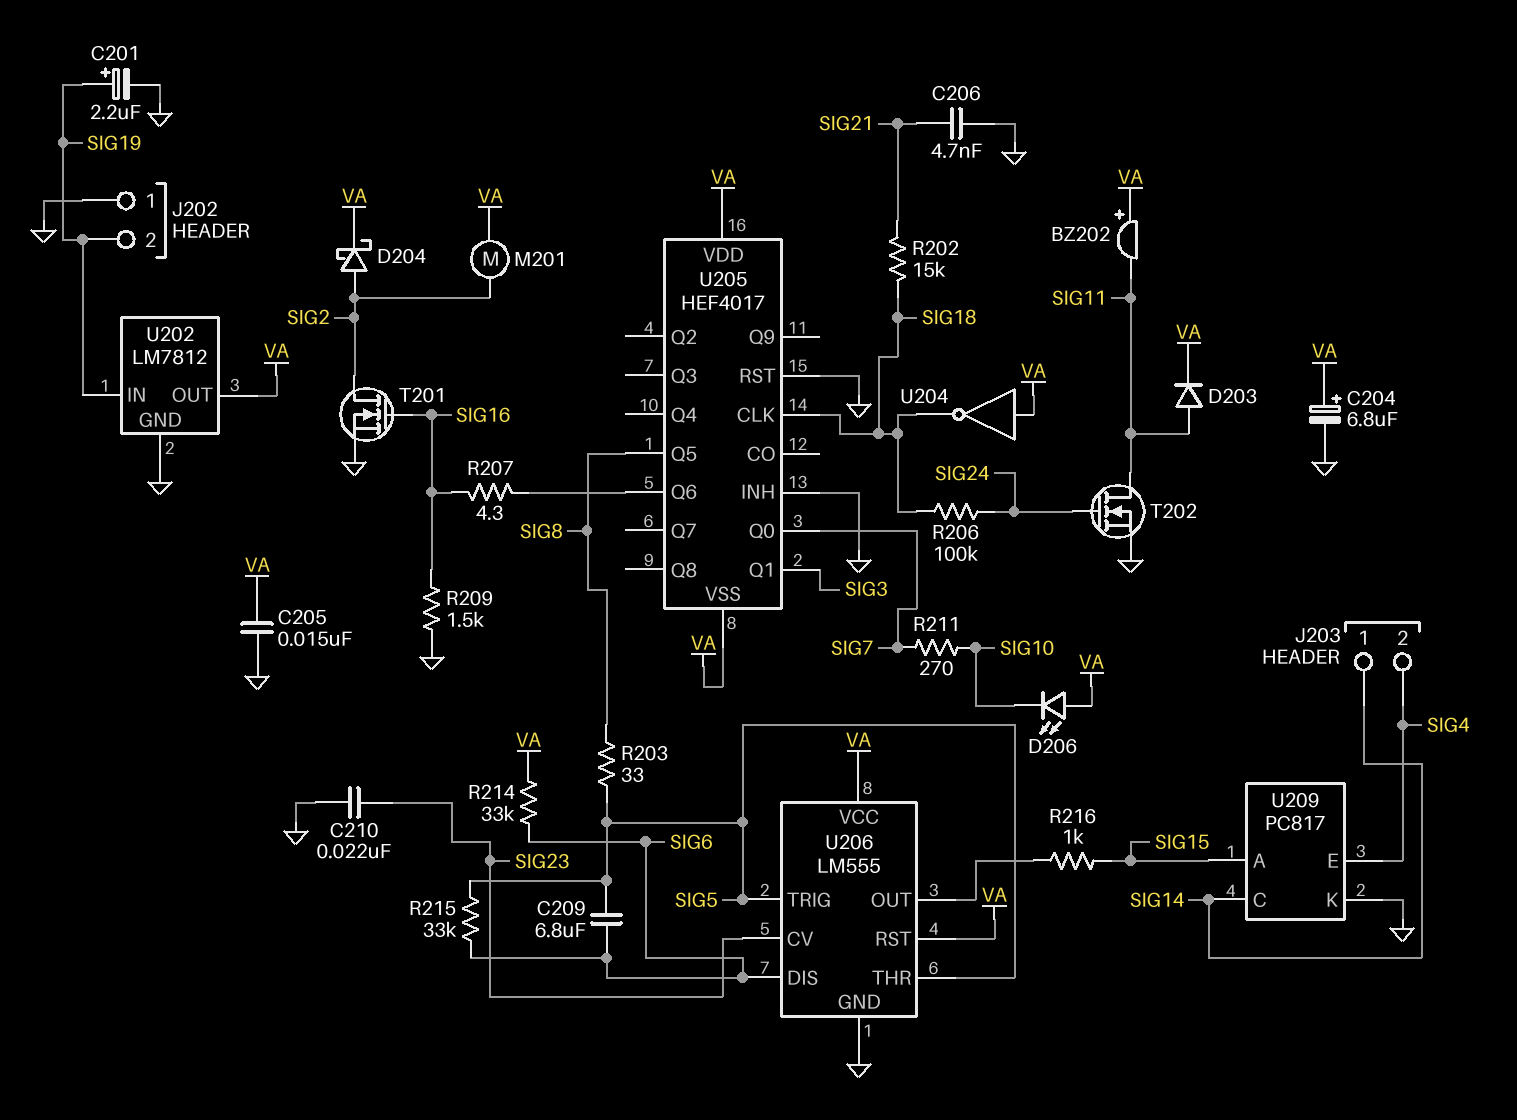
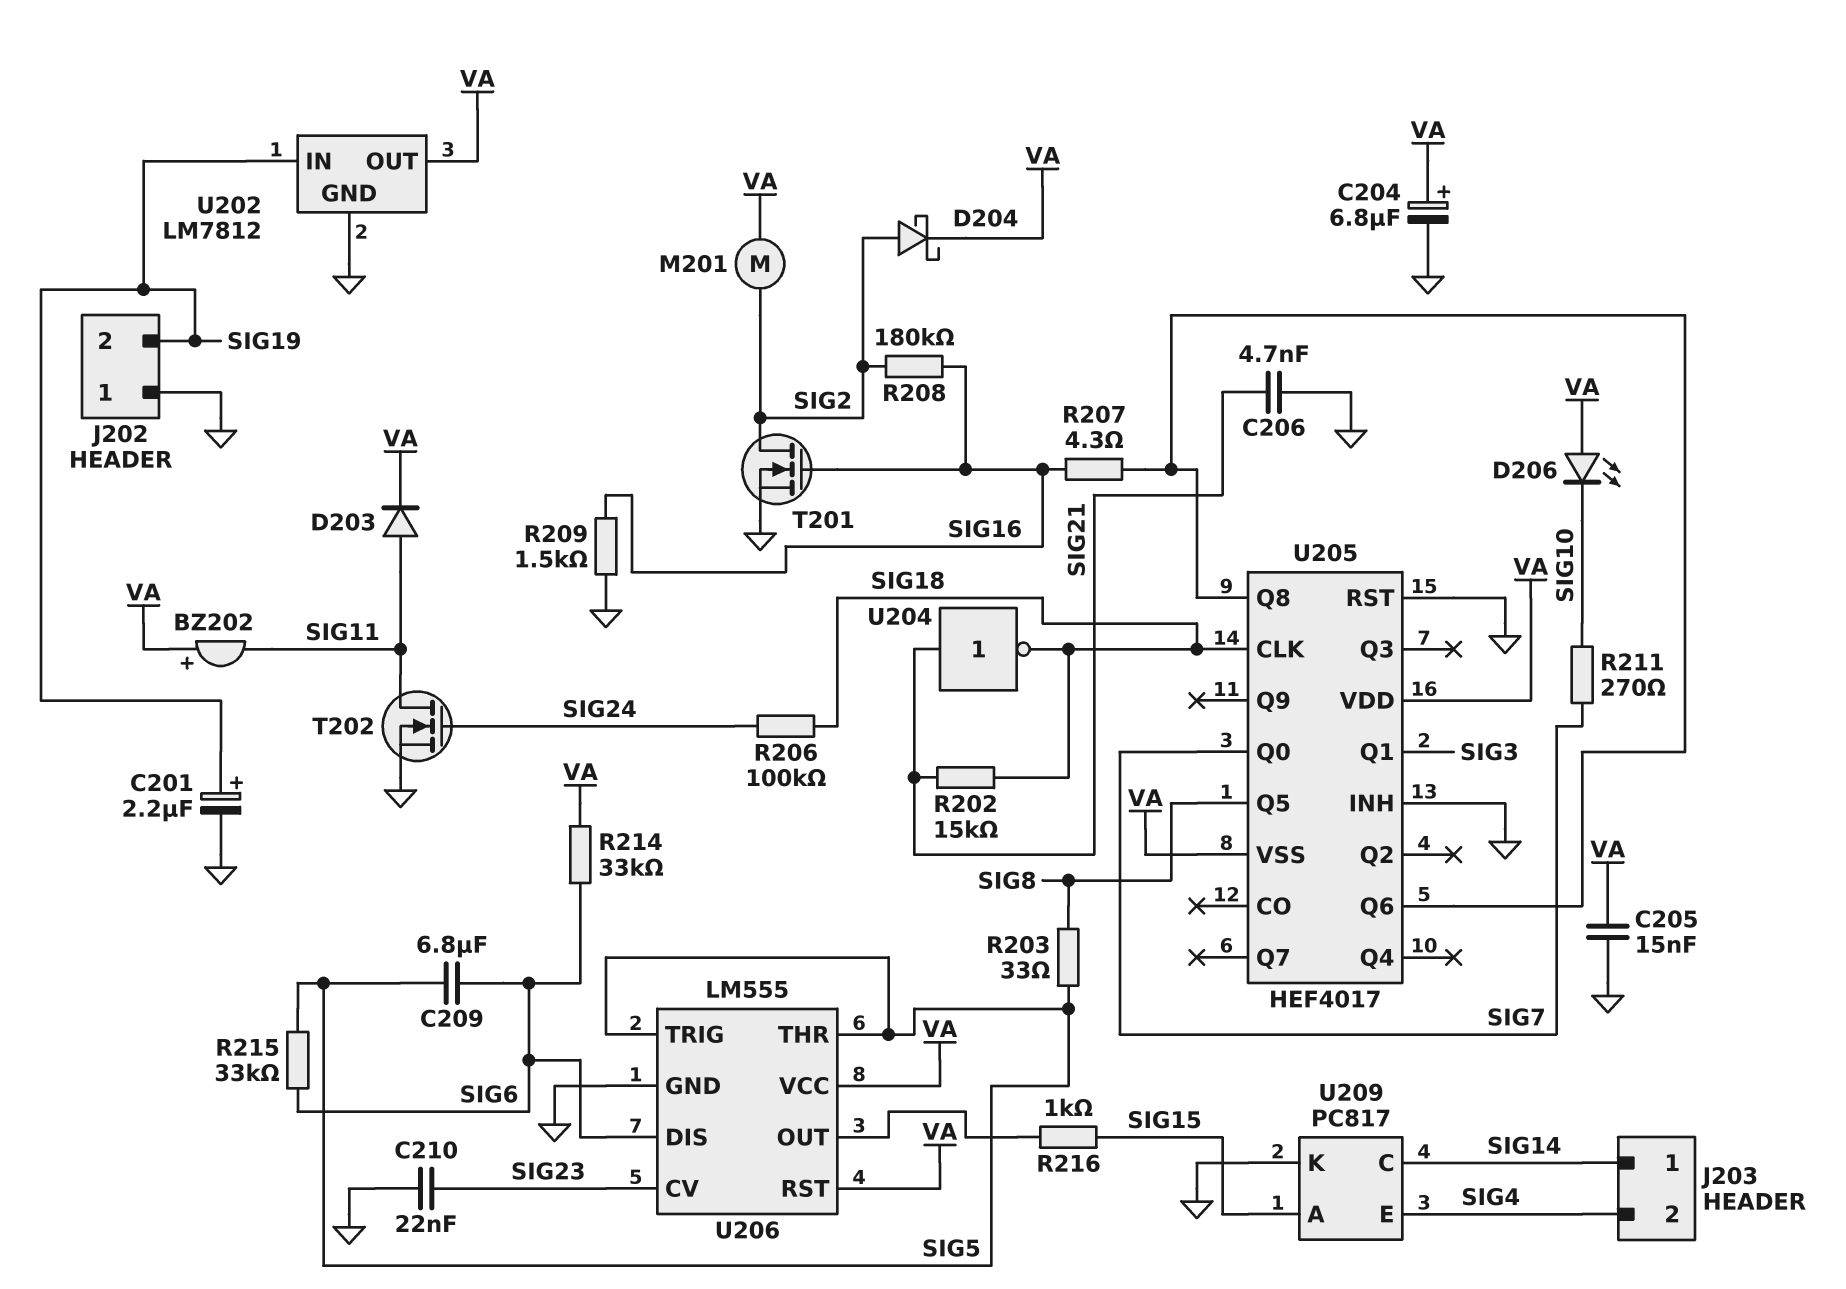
R208: none -> 180k (SIG2, SIG16)
U204: NOT (in VA, out SIG18) -> NOT (in SIG21, out SIG18)
U205 pin Q8: none -> U205/Q6

